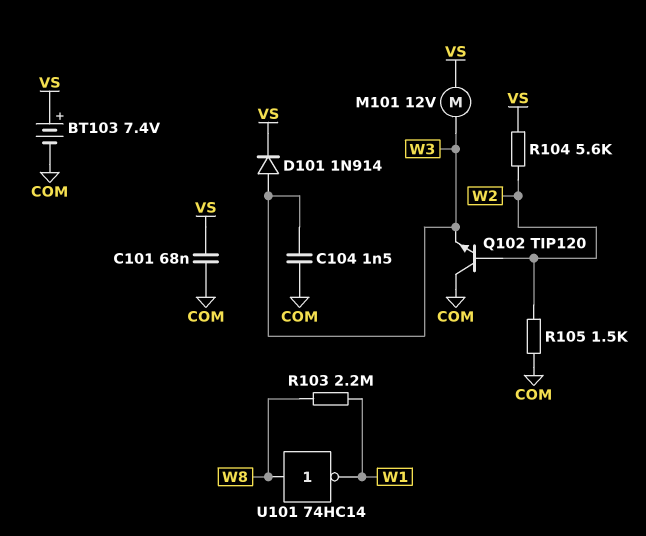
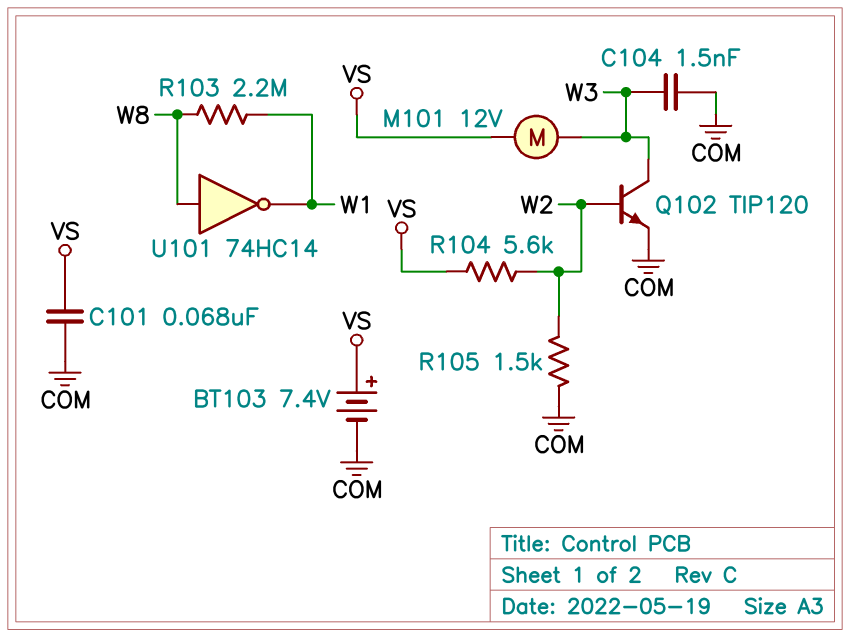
D101: diode 1N914 (A W3, K VS) -> none
Q102: NPN TIP120 (B W2, C COM, E W3) -> NPN TIP120 (B W2, C W3, E COM)

